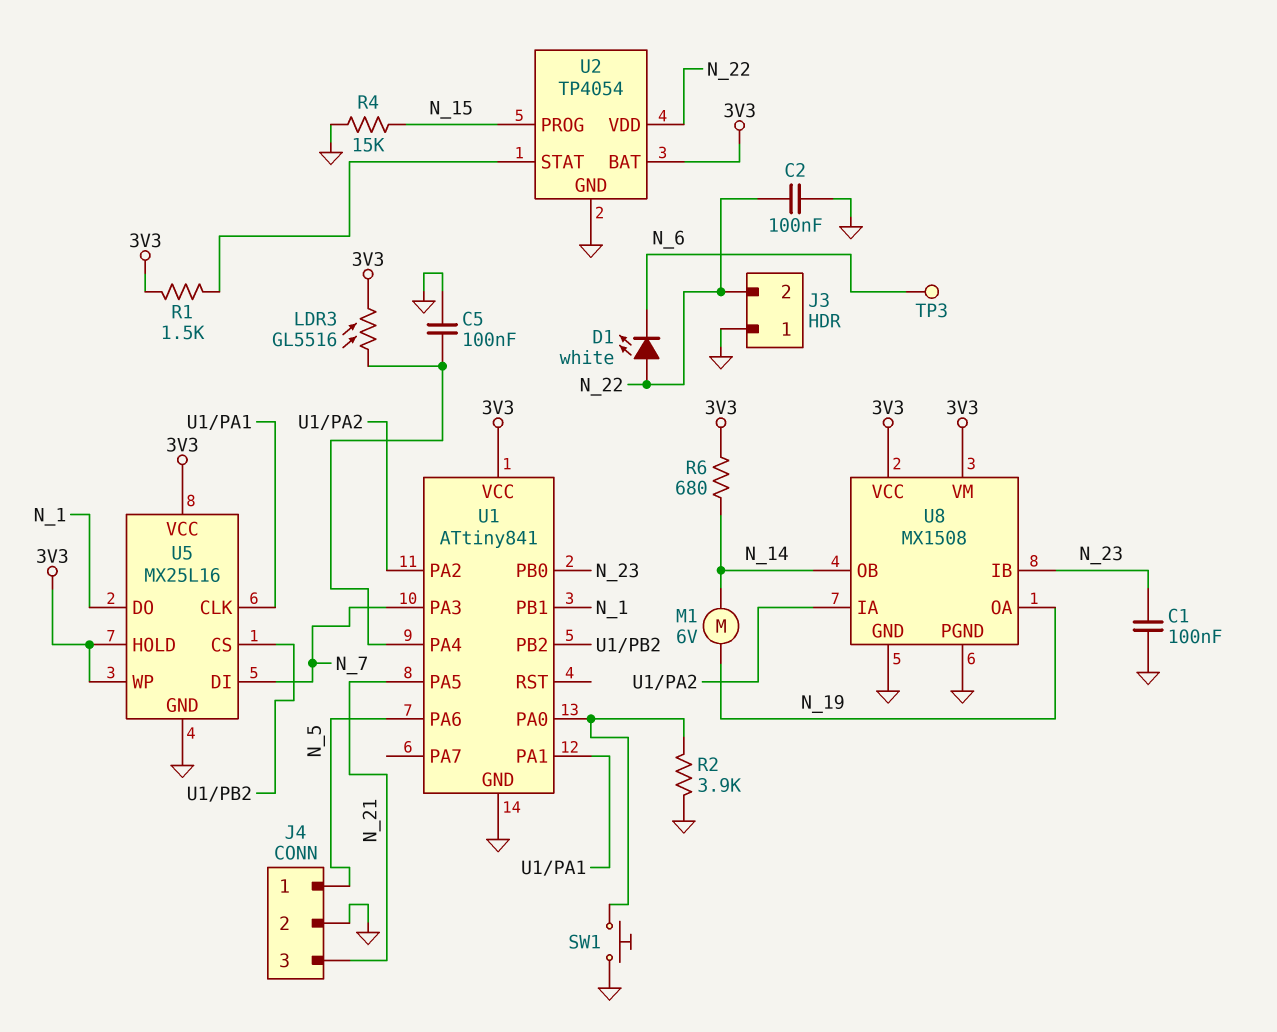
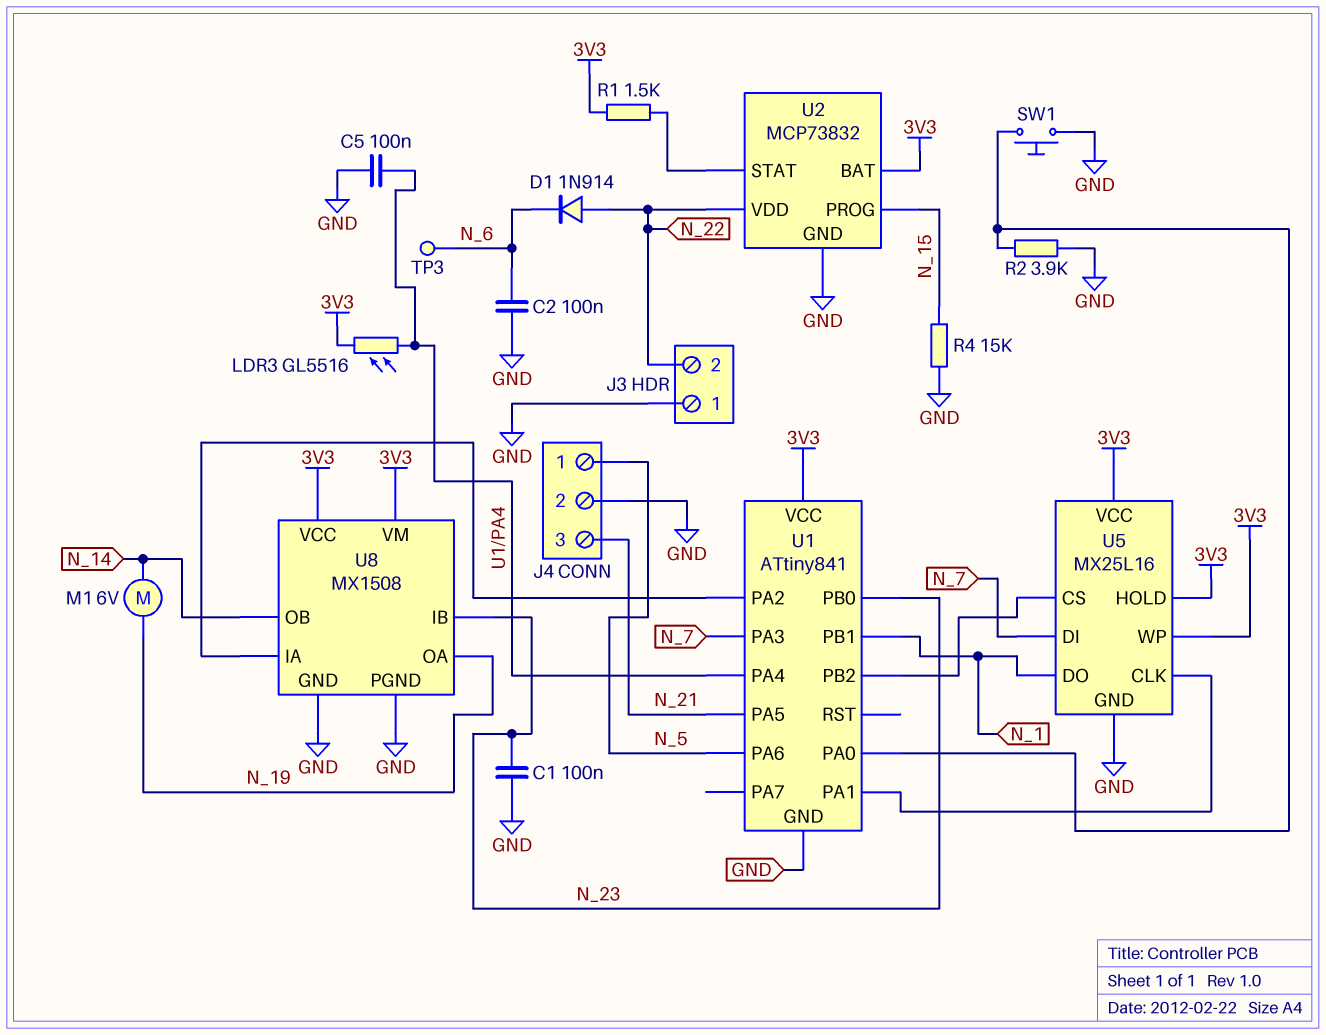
C2: 100nF (GND, N_22) -> 100nF (GND, N_6)
D1: LED white (A N_22, K N_6) -> diode 1N914 (A N_22, K N_6)
R6: 680 (3V3, N_14) -> none
U2: TP4054 -> MCP73832

